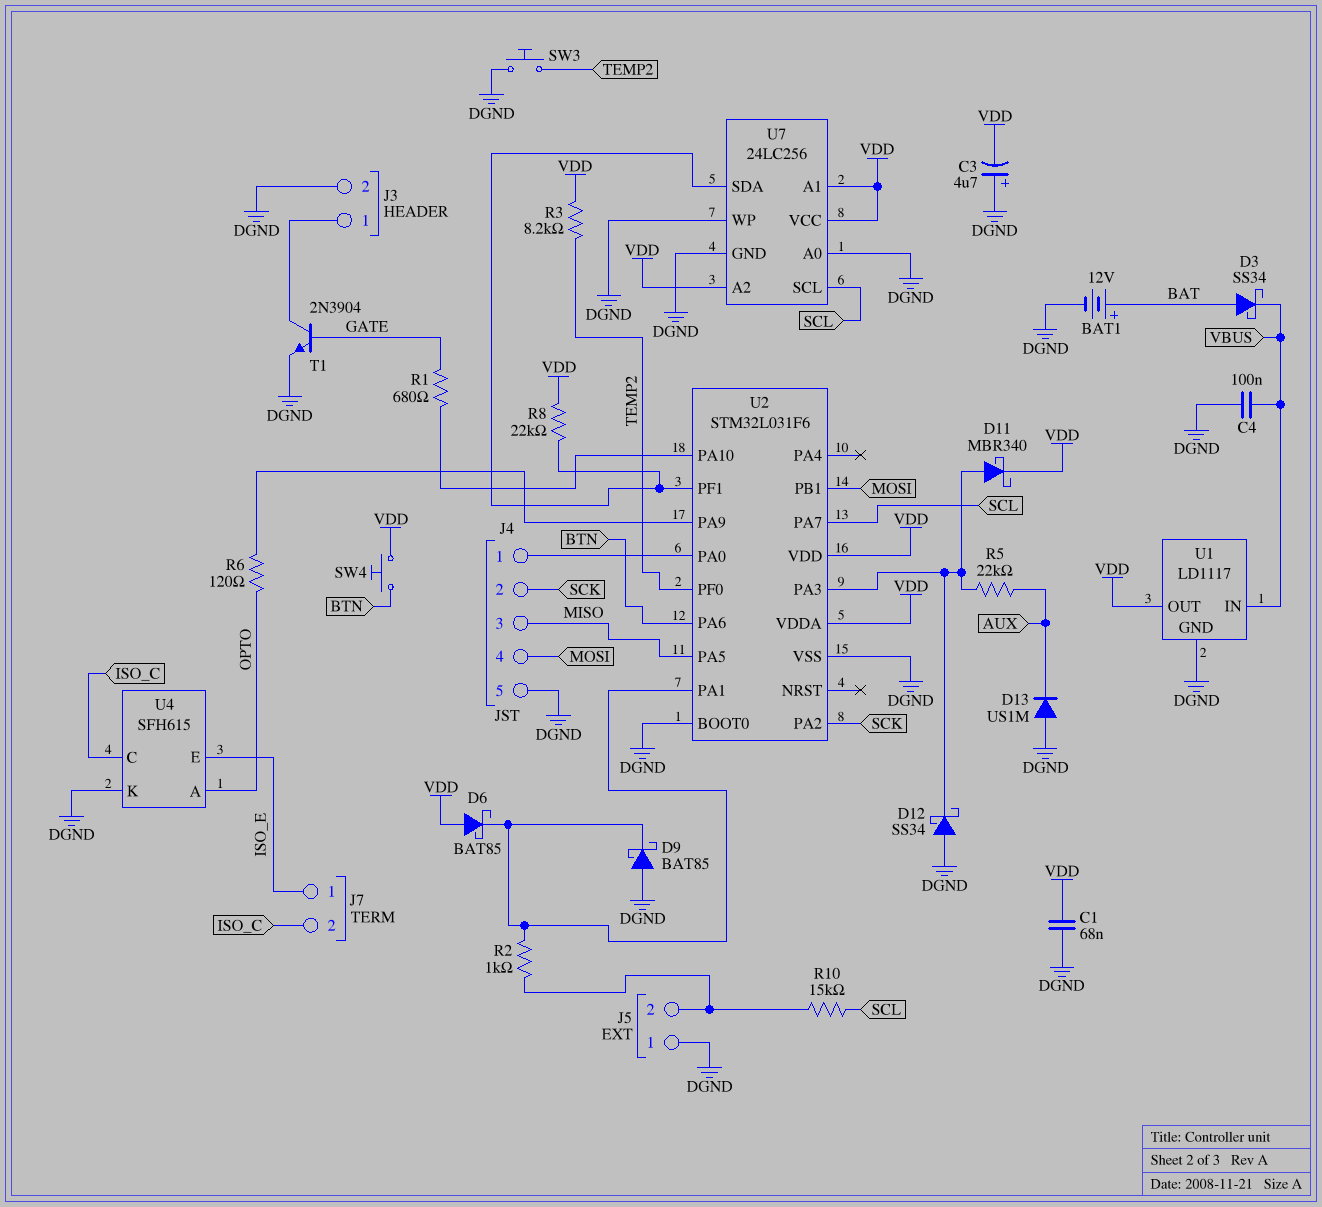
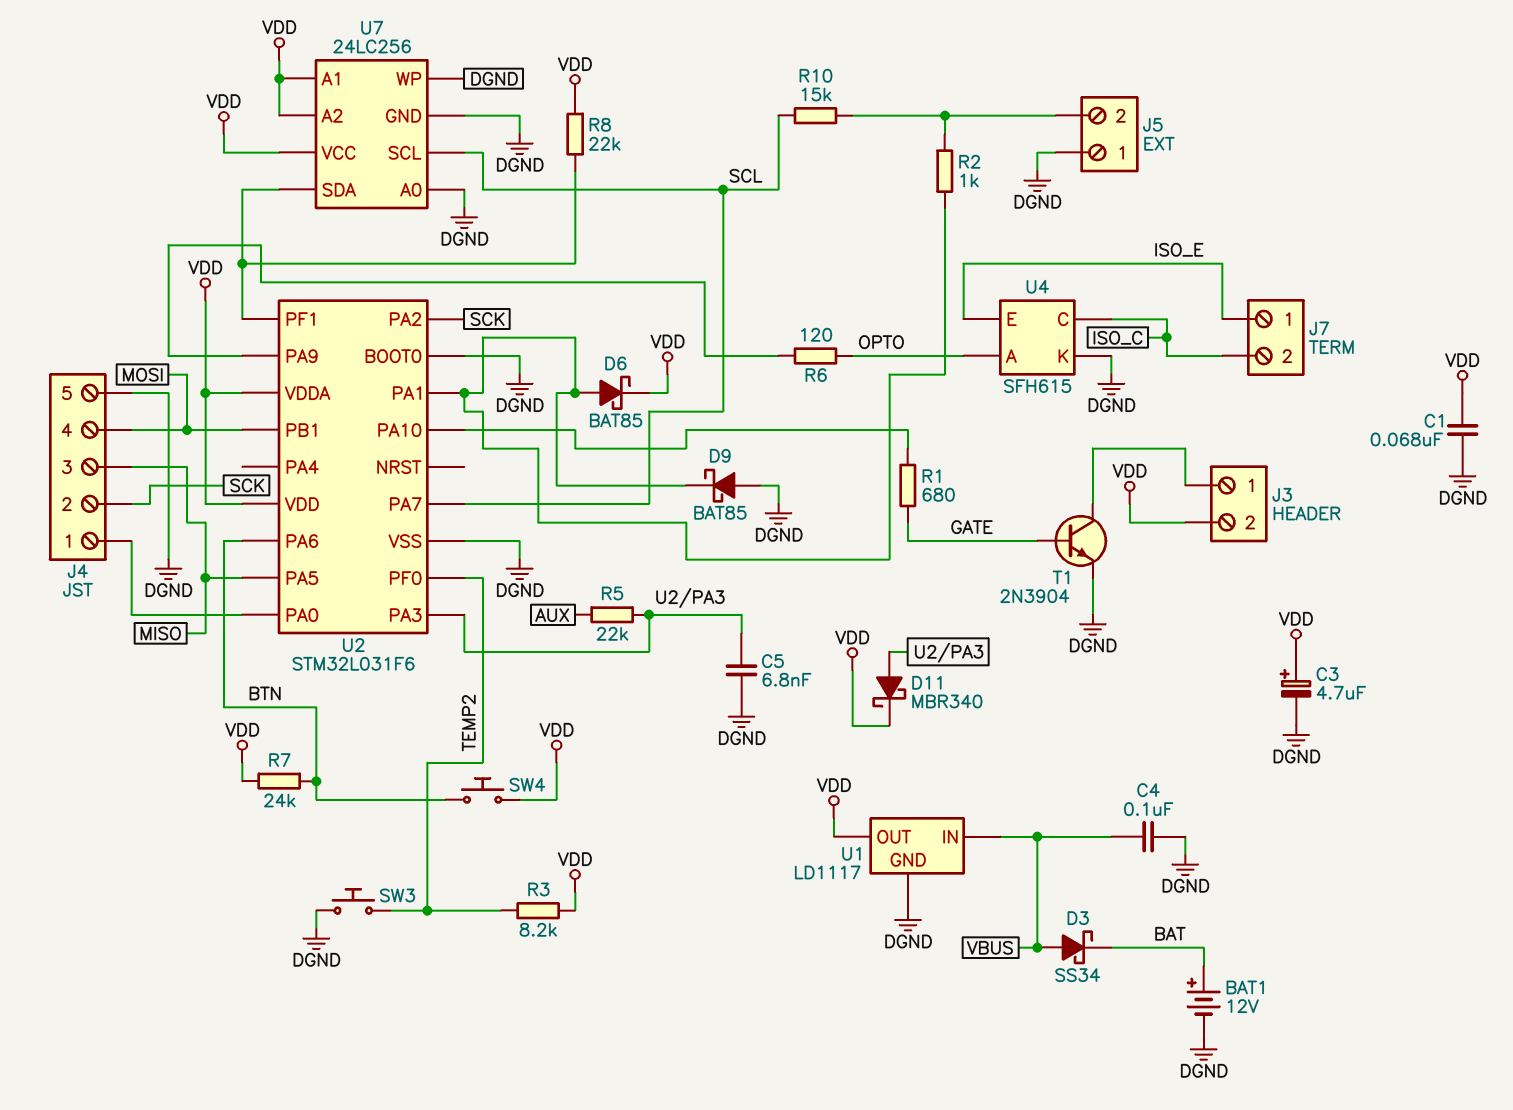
C3: 4.7uF (plus DGND, minus VDD) -> 4.7uF (plus VDD, minus DGND)
C5: none -> 6.8nF (DGND, U2/PA3)
D3: schottky SS34 (A BAT, K VBUS) -> schottky SS34 (A VBUS, K BAT)
D6: schottky BAT85 (A VDD, K U2/PA1) -> schottky BAT85 (A U2/PA1, K VDD)
D12: schottky SS34 (A DGND, K U2/PA3) -> none
D13: diode US1M (A DGND, K AUX) -> none
J3 pin 2: DGND -> VDD
R7: none -> 24k (BTN, VDD)

